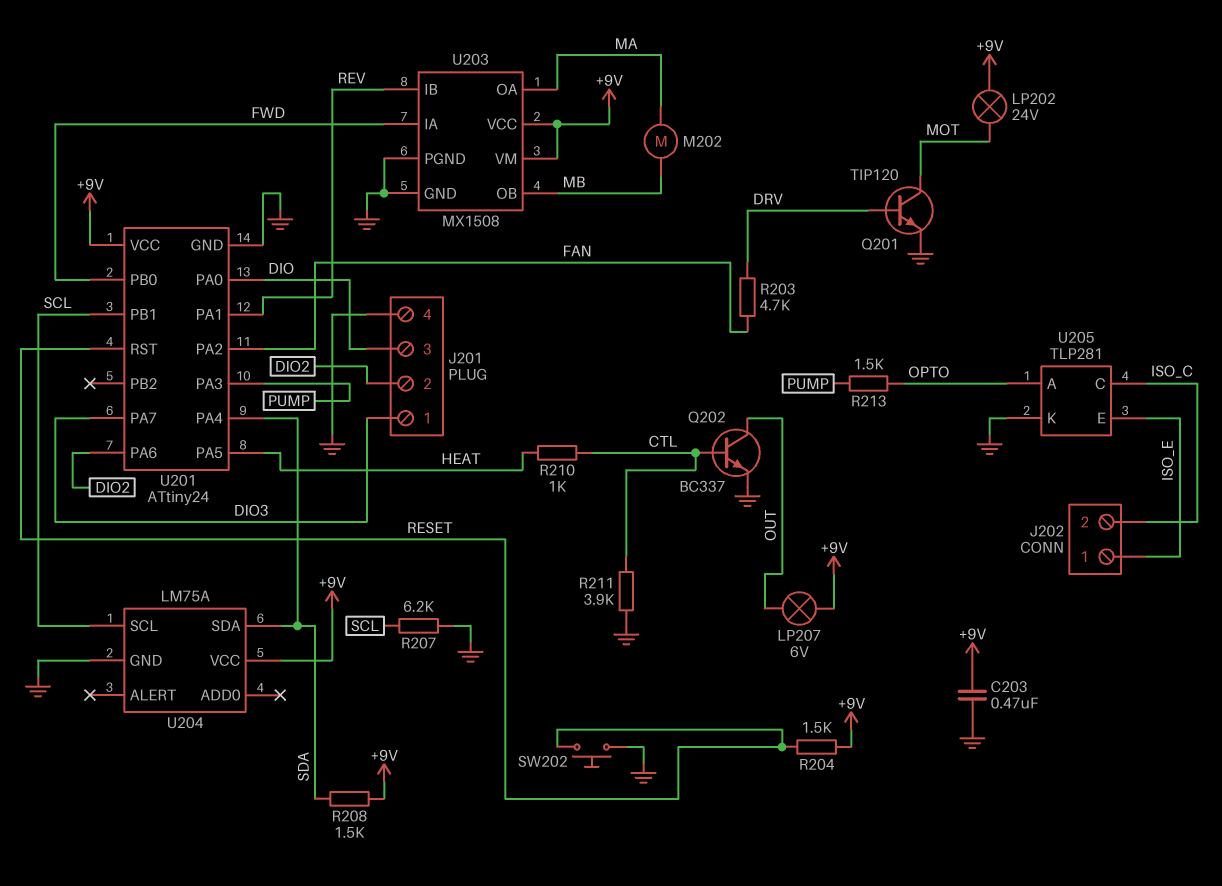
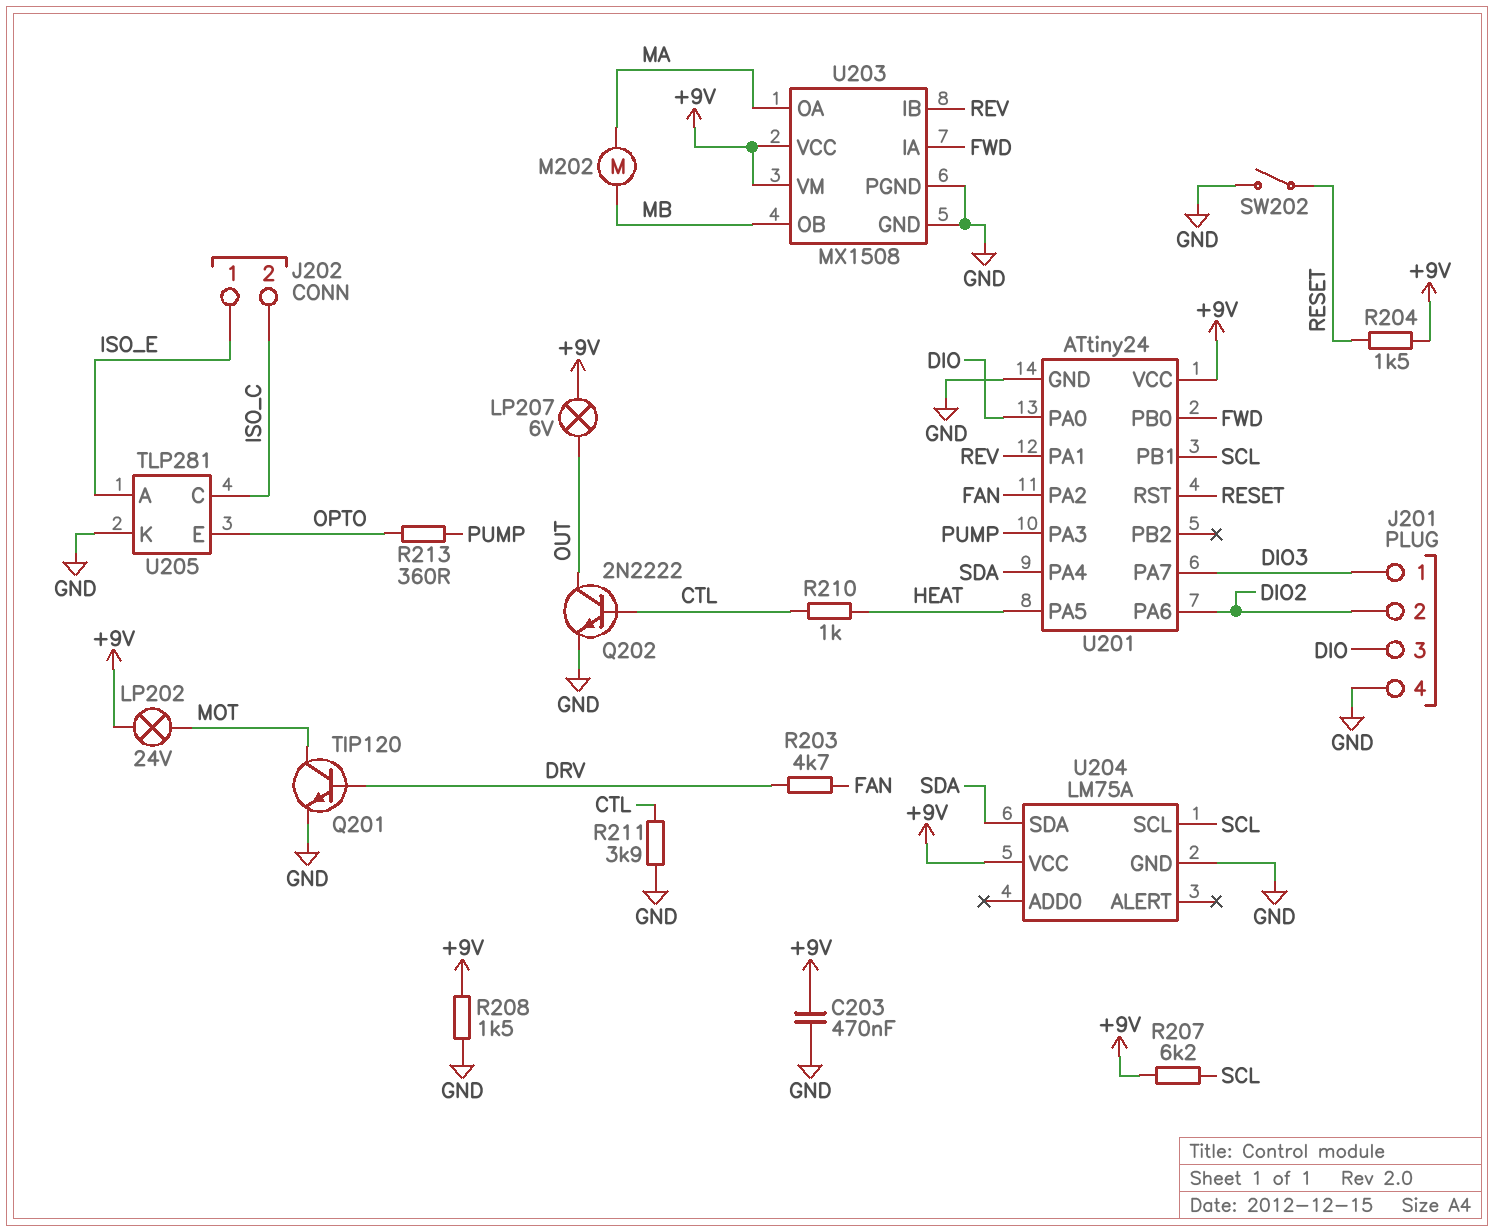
Q202: NPN BC337 (B CTL, C OUT, E GND) -> NPN 2N2222 (B CTL, C OUT, E GND)
R207: 6.2k (GND, SCL) -> 6.2k (+9V, SCL)
R208: 1.5k (+9V, SDA) -> 1.5k (+9V, GND)
R213: 1.5k (OPTO, PUMP) -> 360 (OPTO, PUMP)
SW202: button (GND, RESET) -> switch (GND, RESET)
U205 pin A: OPTO -> ISO_E
U205 pin E: ISO_E -> OPTO

